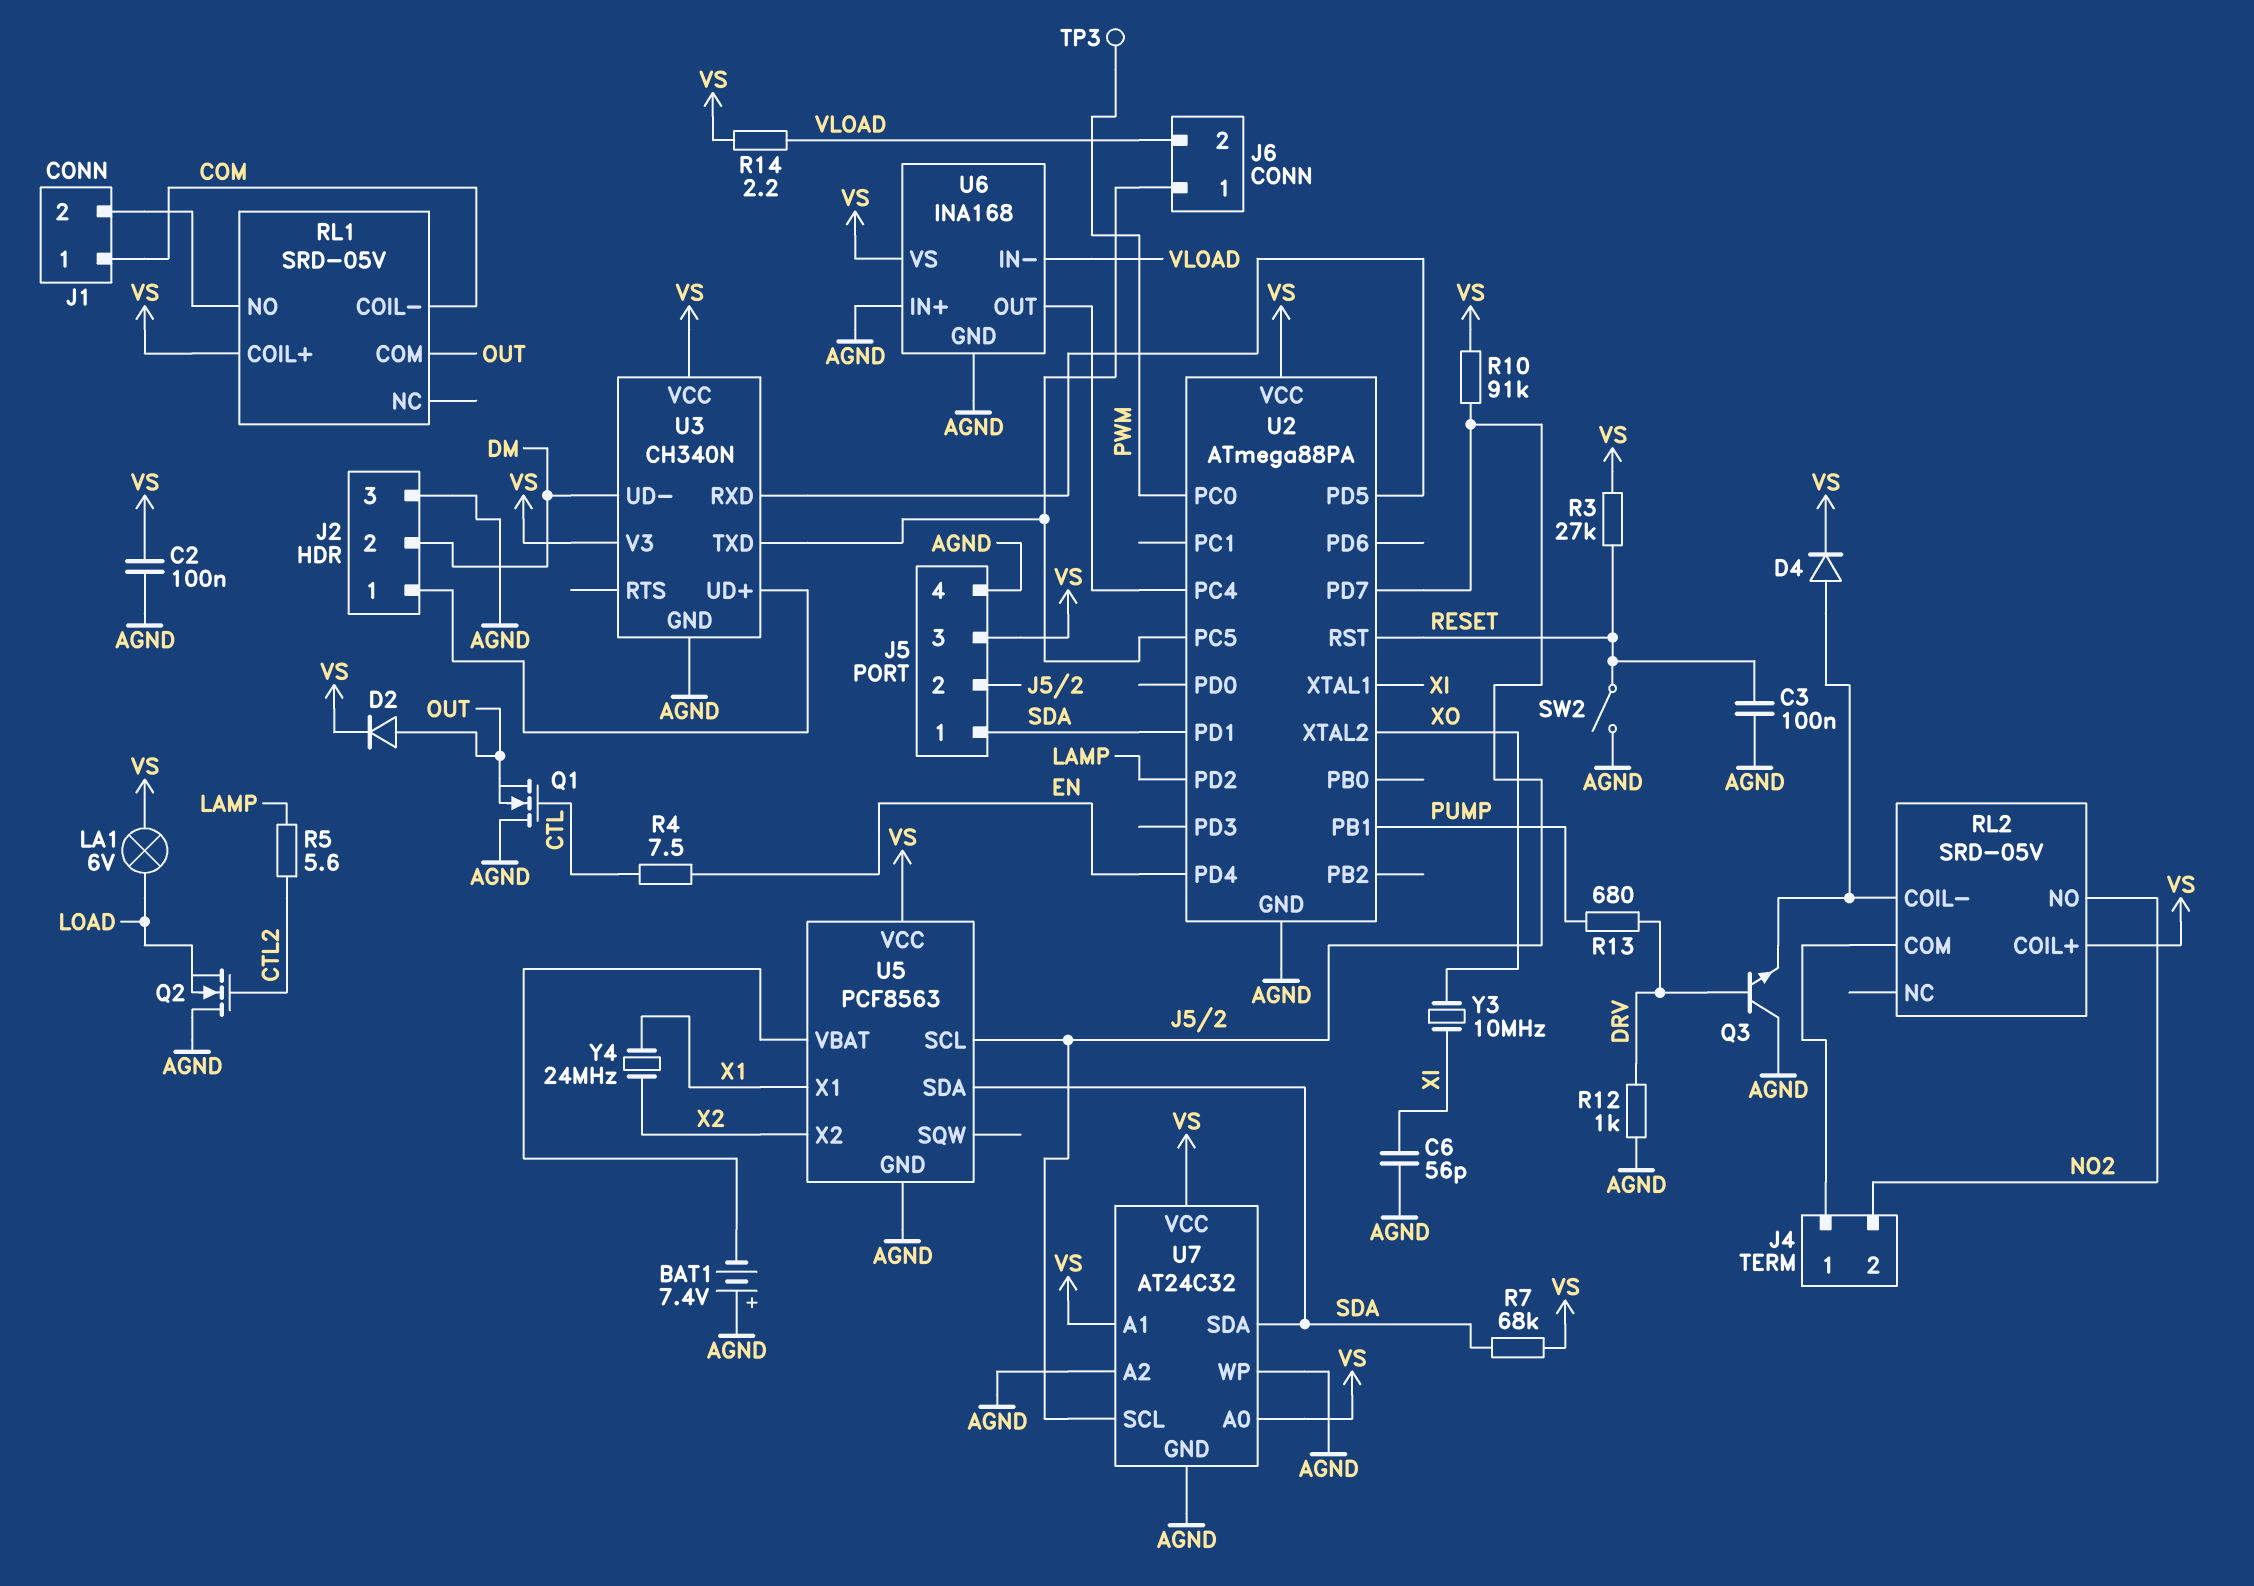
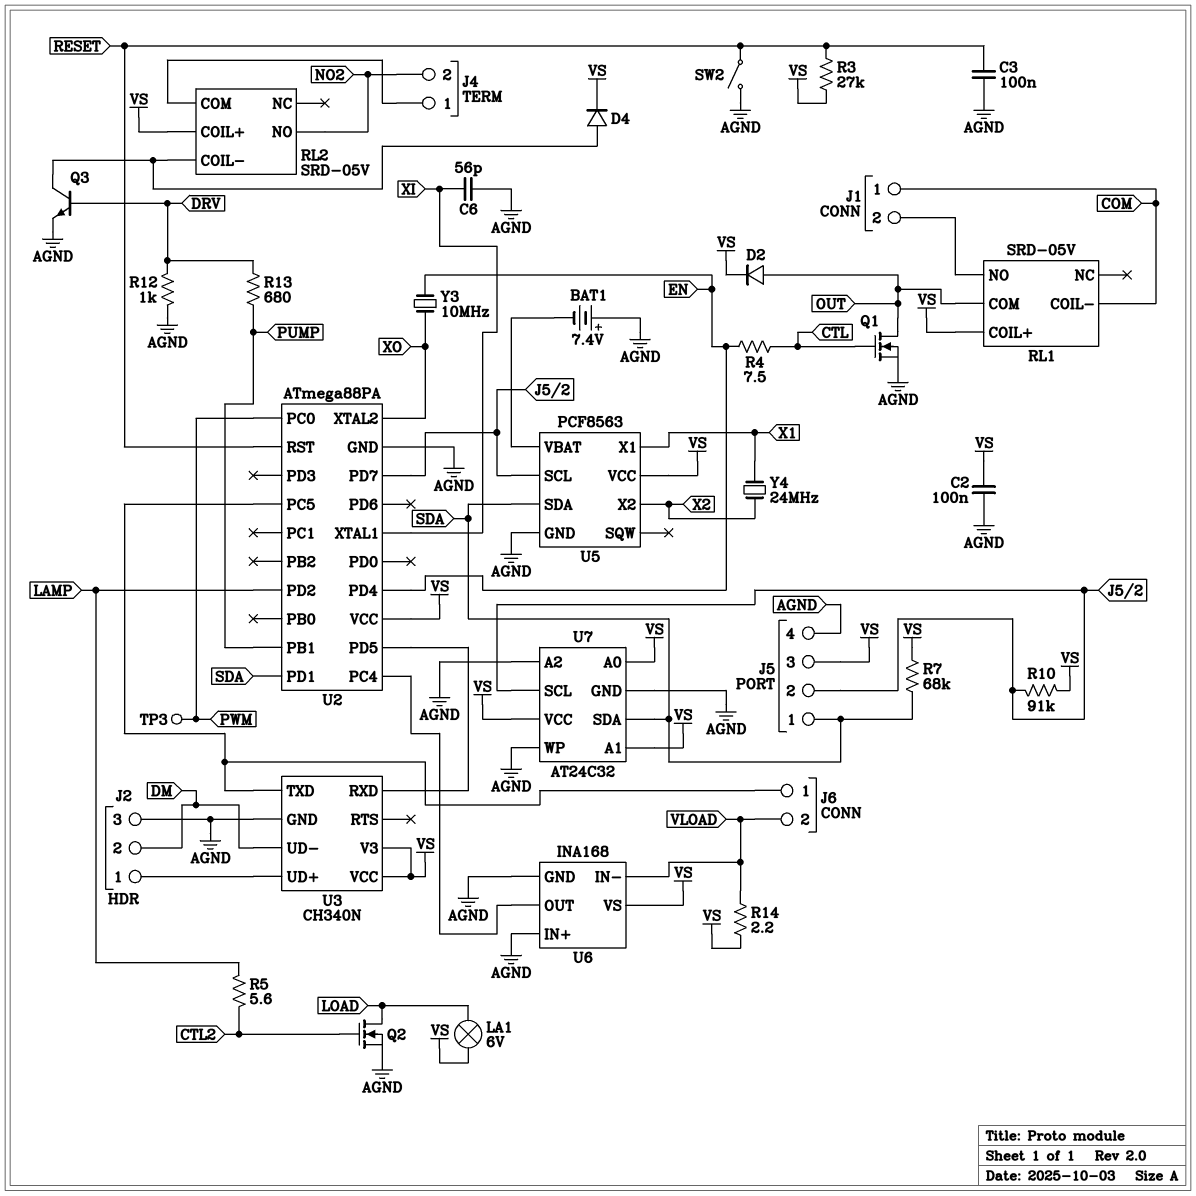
Q1: NMOS (G CTL, D AGND, S OUT) -> NMOS (G CTL, D OUT, S AGND)
Q2: NMOS (G CTL2, D AGND, S LOAD) -> NMOS (G CTL2, D LOAD, S AGND)
Q3: NPN (B DRV, C AGND, E RL2/COIL-) -> NPN (B DRV, C RL2/COIL-, E AGND)
Y3: 10MHz (XI, XO) -> 10MHz (EN, XO)

